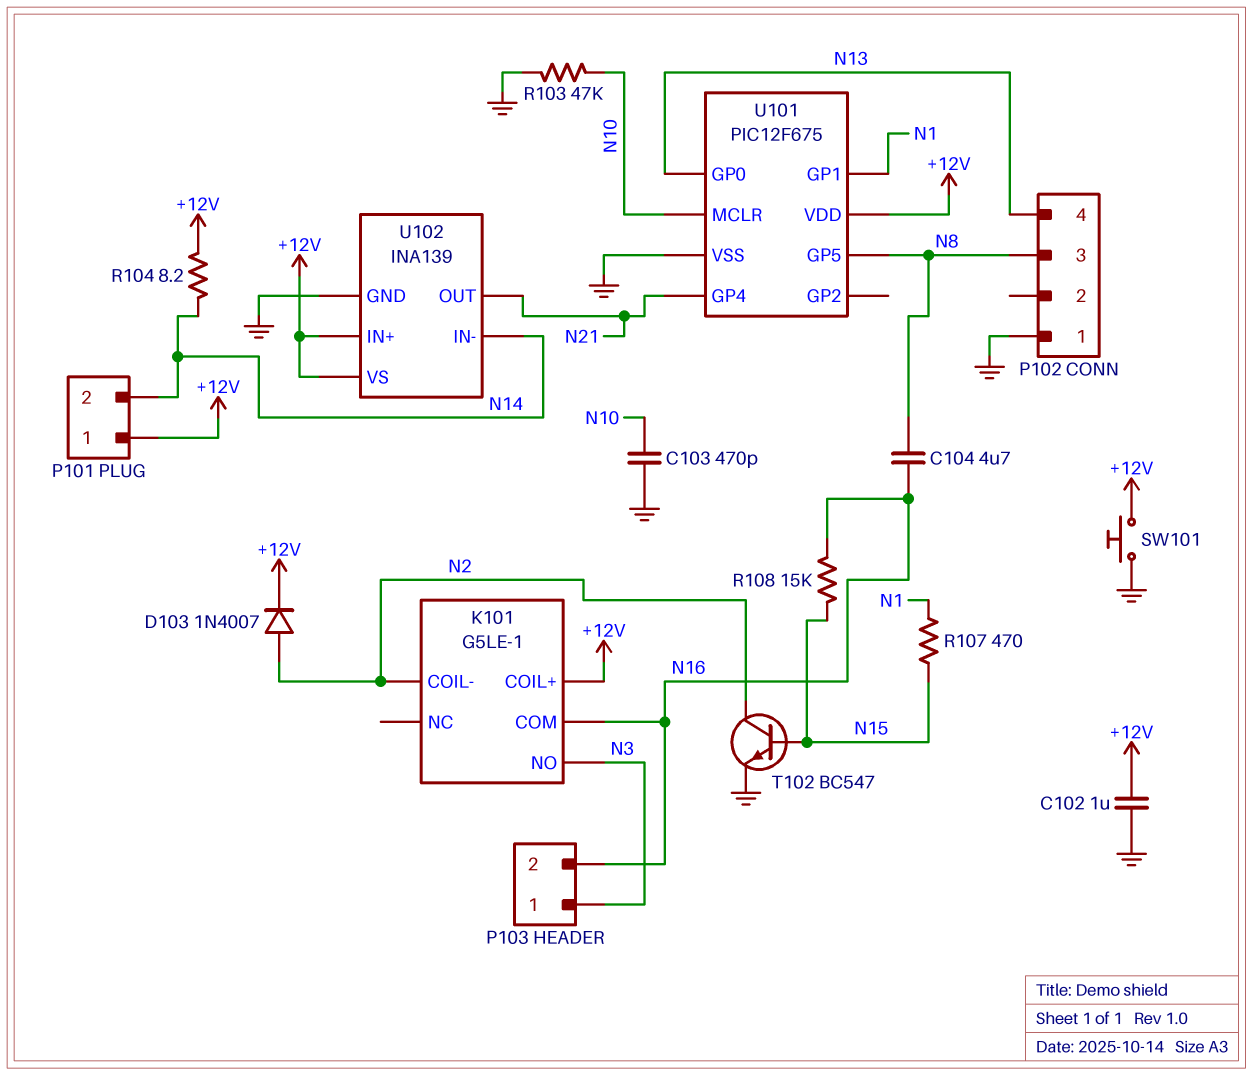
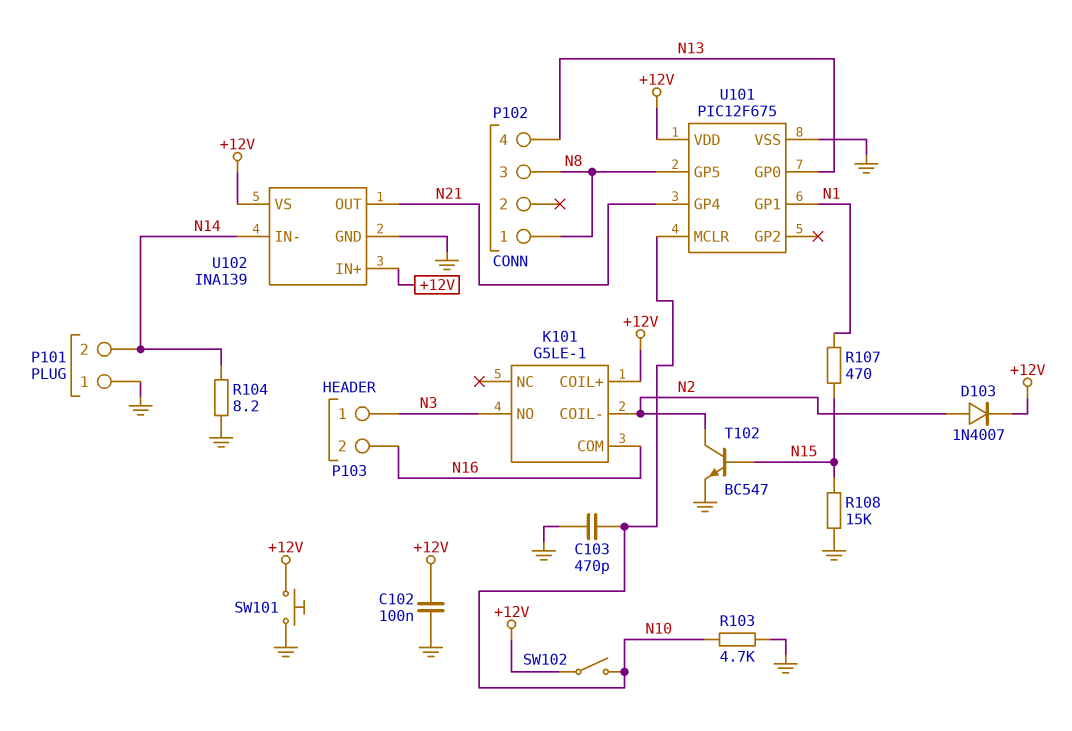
C102: 1uF (+12V, GND) -> 100nF (+12V, GND)
C104: 4.7uF (N8, N16) -> none
P101 pin 1: +12V -> GND
P102 pin 1: GND -> N8
R103: 47k (GND, N10) -> 4.7k (GND, N10)
R104: 8.2 (+12V, N14) -> 8.2 (GND, N14)
R108: 15k (N15, N16) -> 15k (GND, N15)
SW102: none -> switch (+12V, N10)

